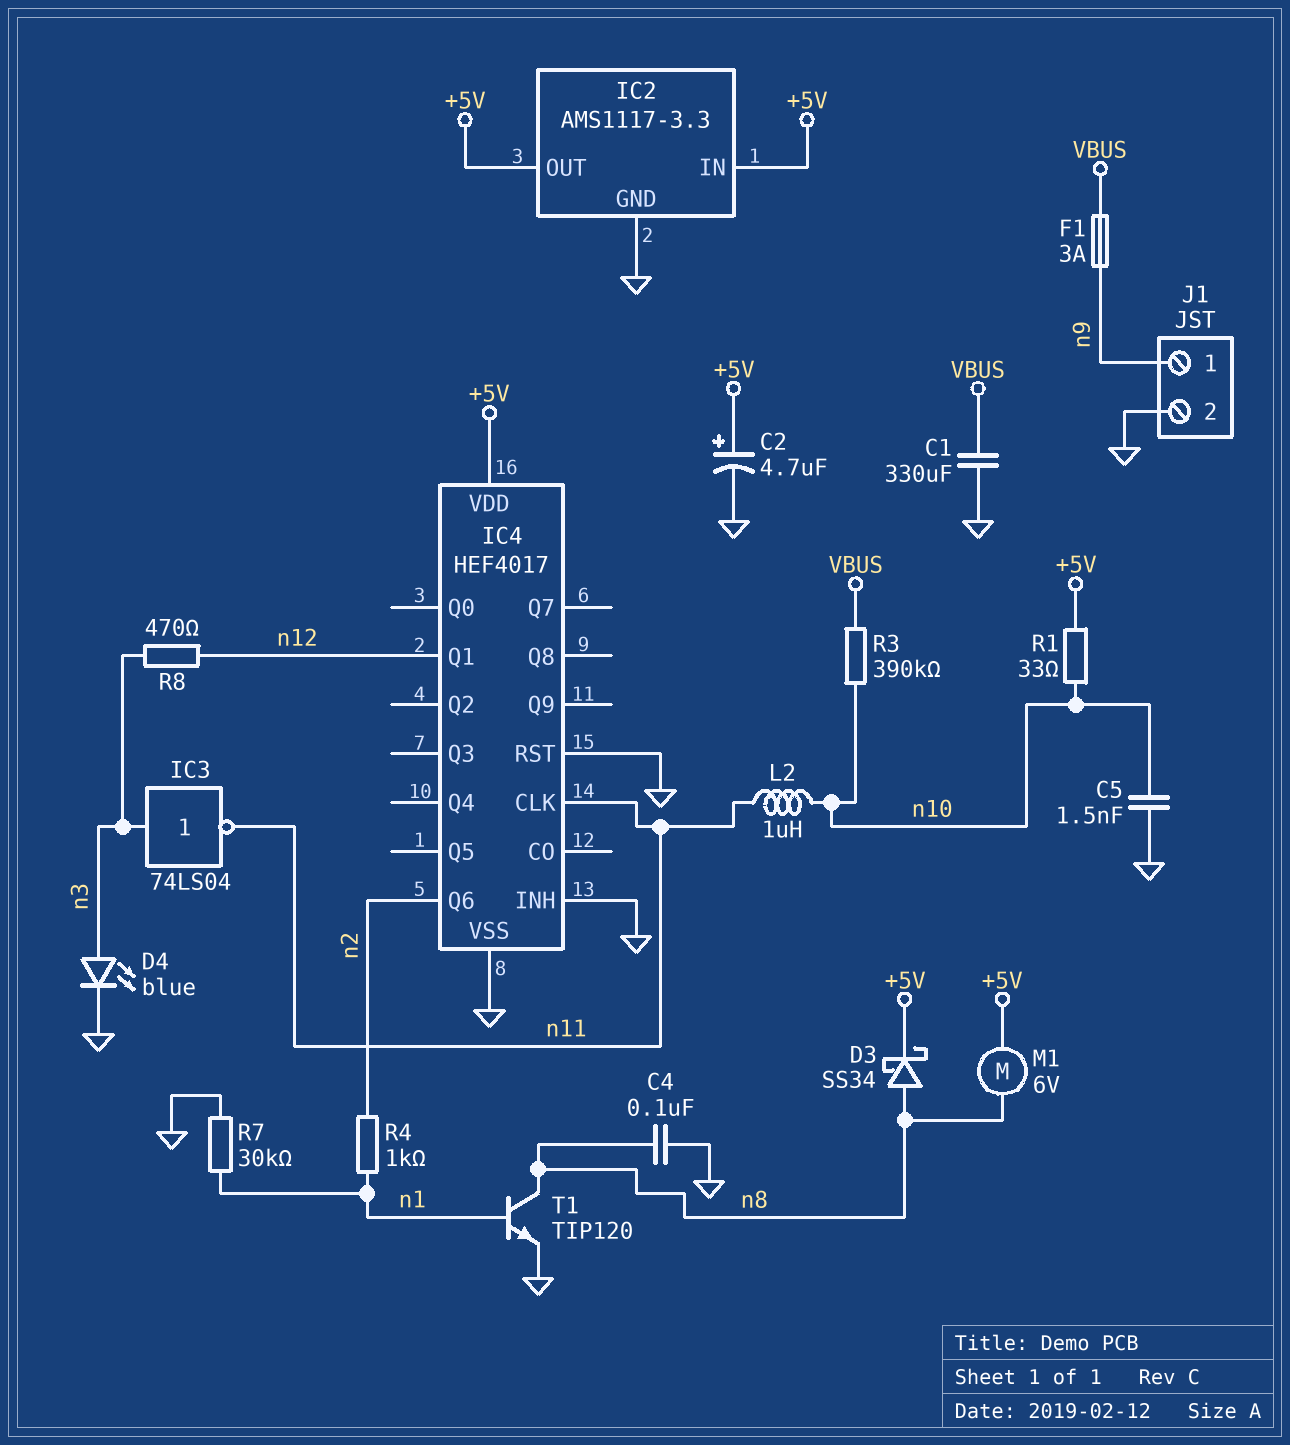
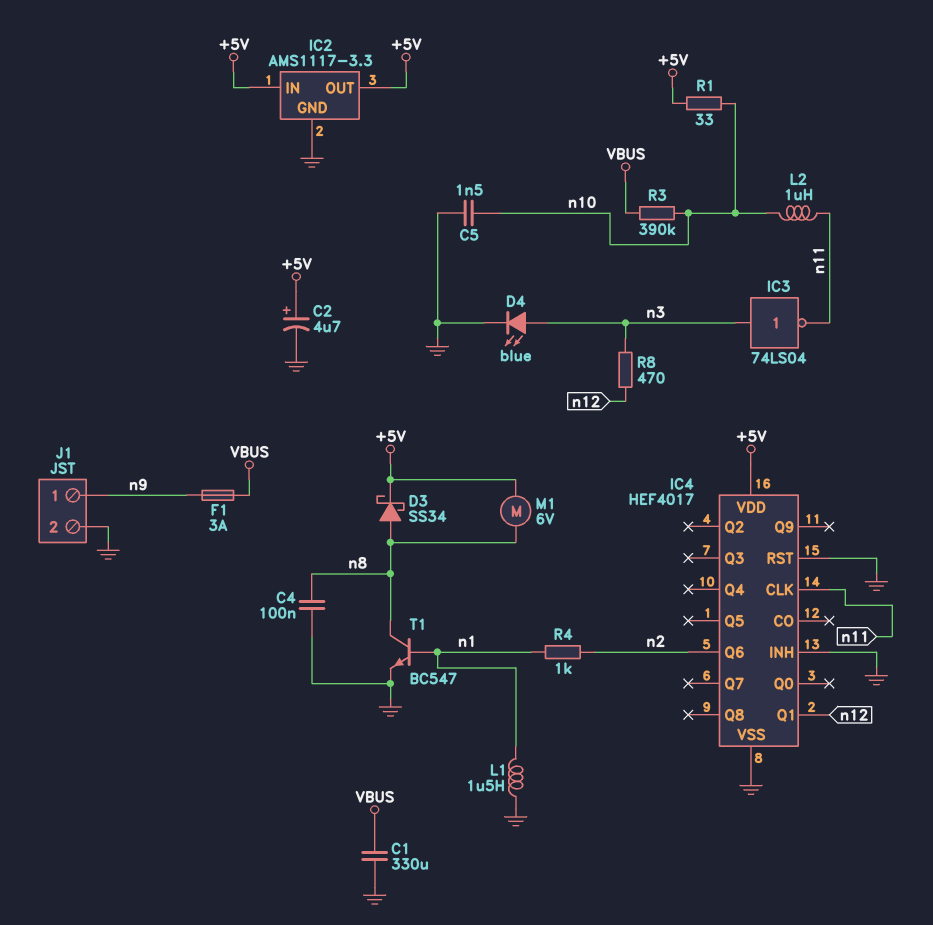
L1: none -> 1.5uH (GND, n1)
R7: 30k (GND, n1) -> none
T1: NPN TIP120 (B n1, C n8, E GND) -> NPN BC547 (B n1, C n8, E GND)

